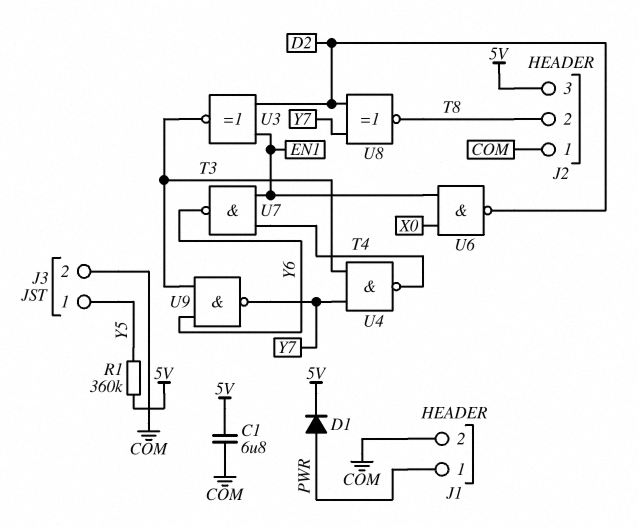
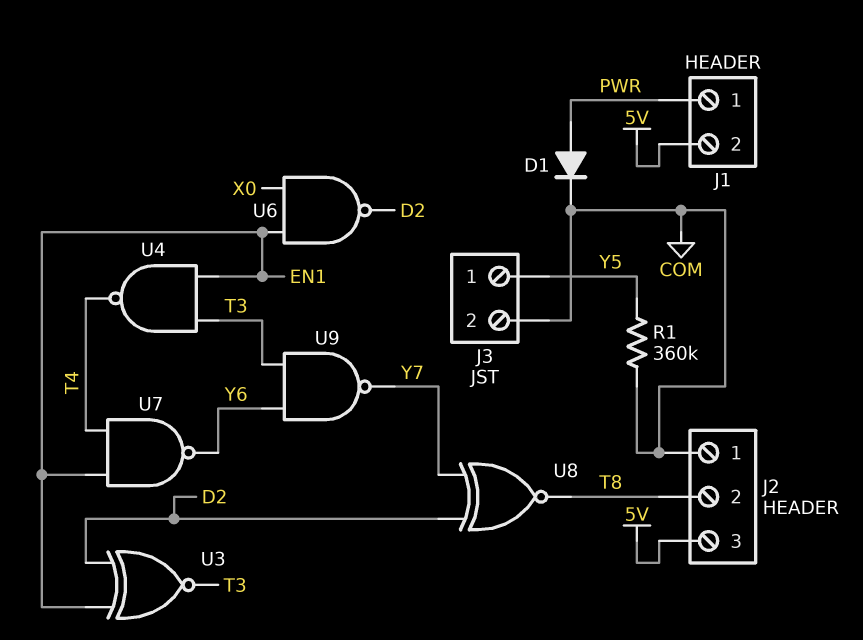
C1: 6.8uF (5V, COM) -> none
D1: diode (A PWR, K 5V) -> diode (A PWR, K COM)
J1 pin 2: COM -> 5V
R1: 360k (5V, Y5) -> 360k (COM, Y5)
U4: NAND (in T3, in Y7, out T4) -> NAND (in EN1, in T3, out T4)

